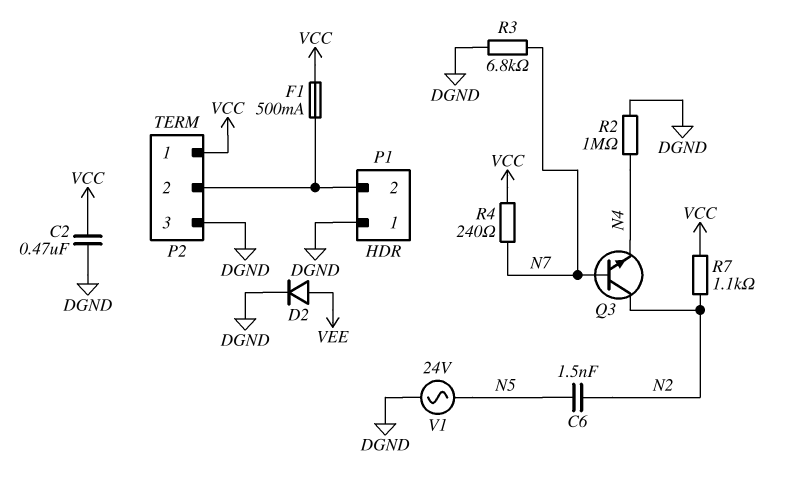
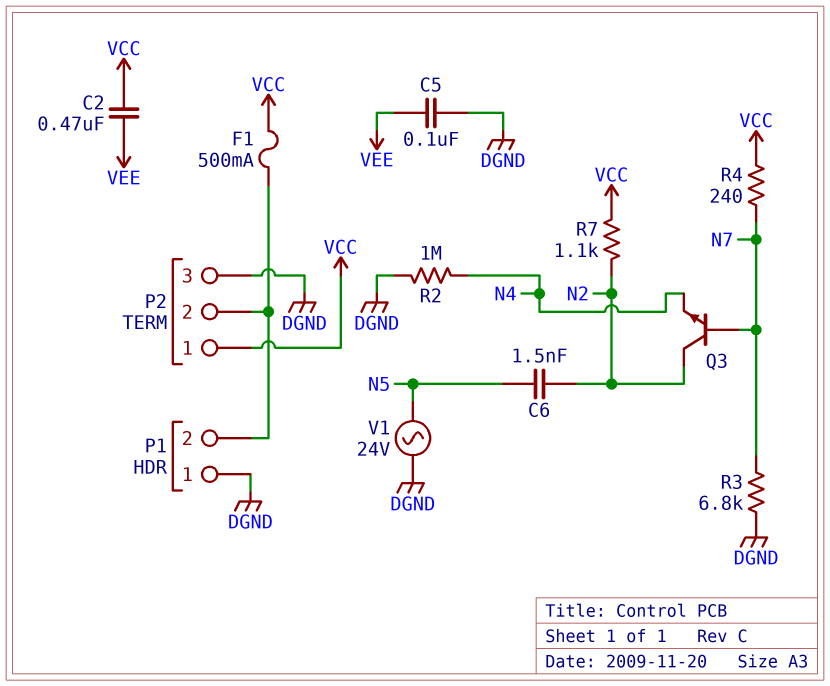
C2: 470nF (DGND, VCC) -> 470nF (VCC, VEE)
C5: none -> 100nF (DGND, VEE)
D2: diode (A VEE, K DGND) -> none

